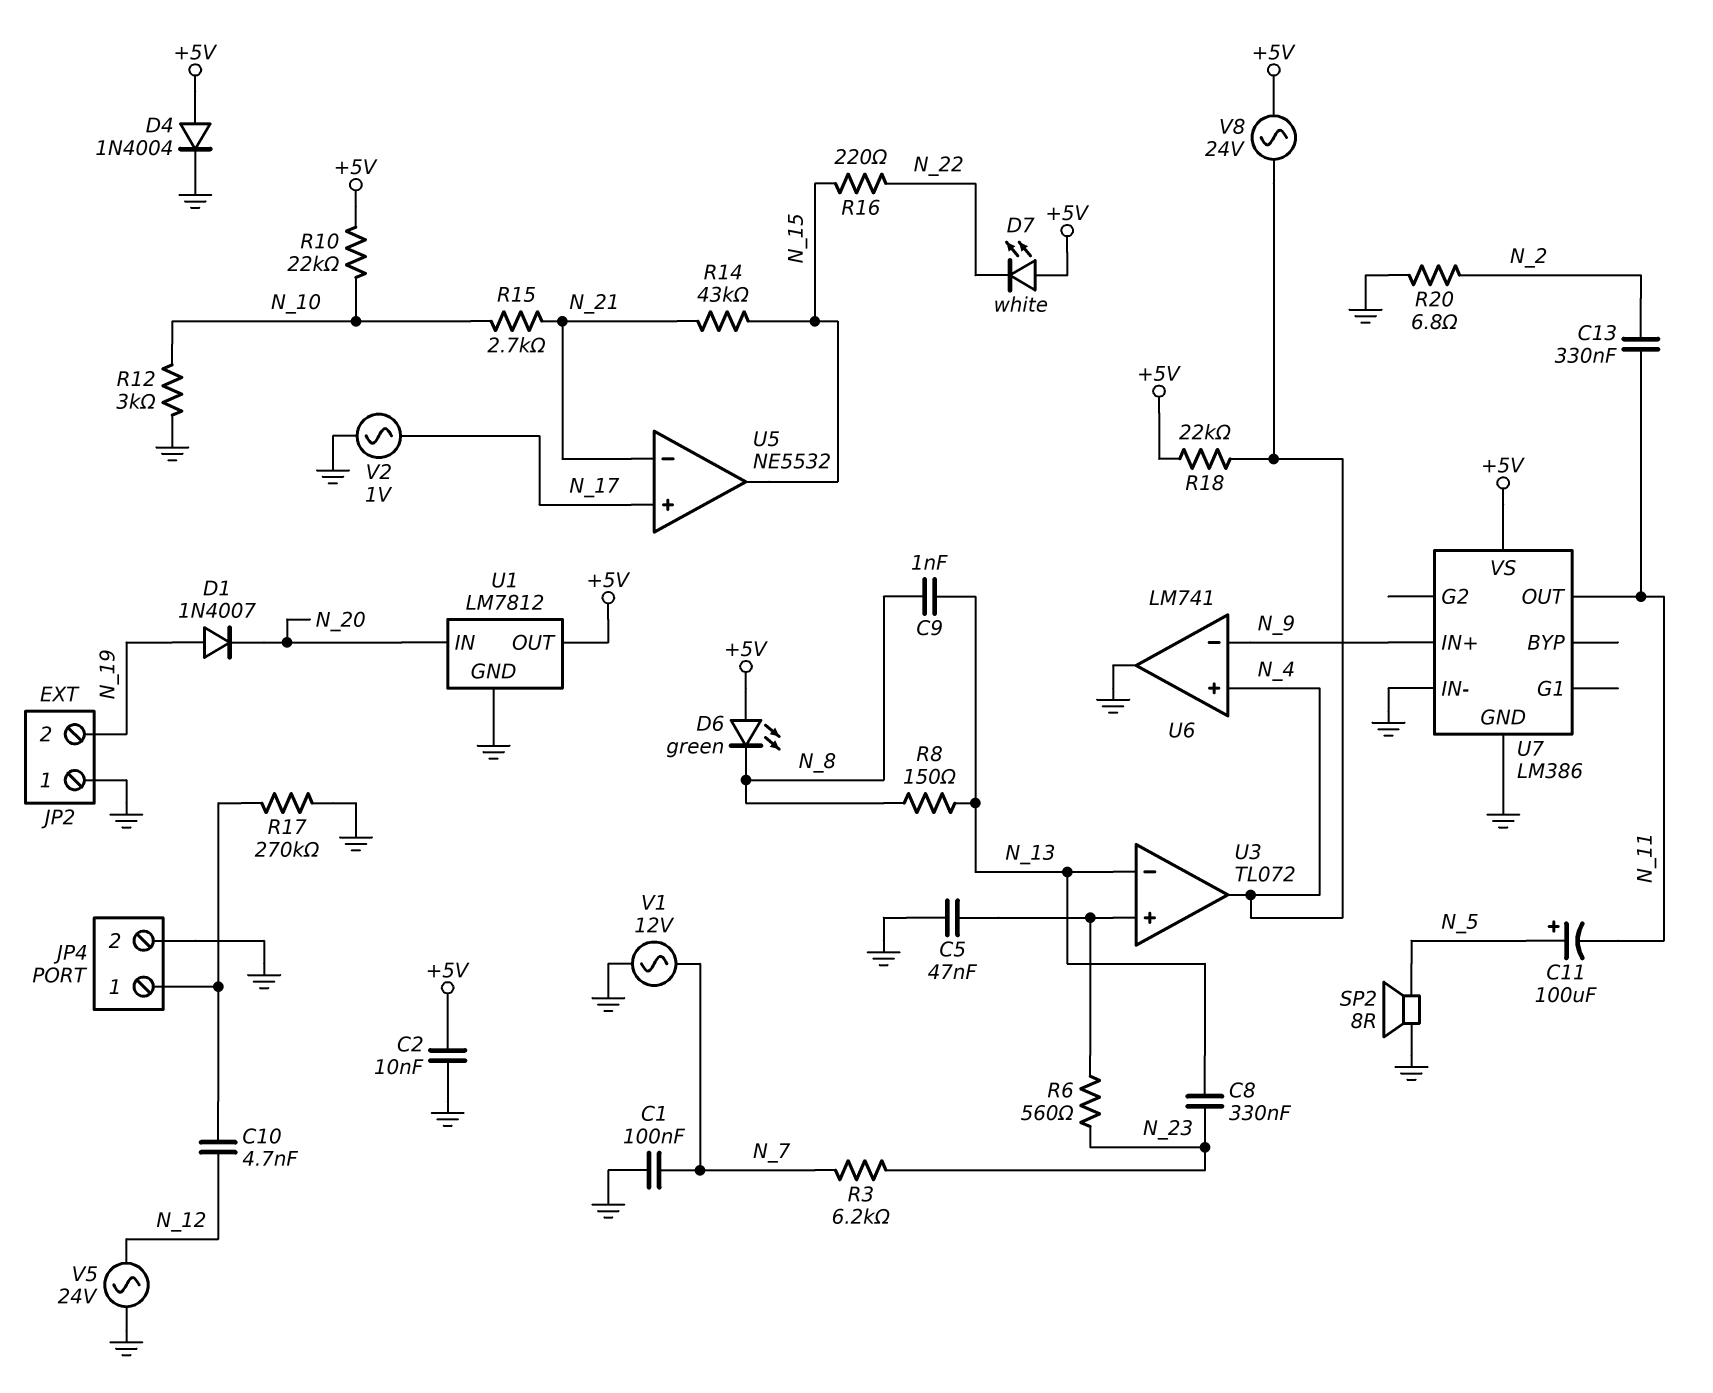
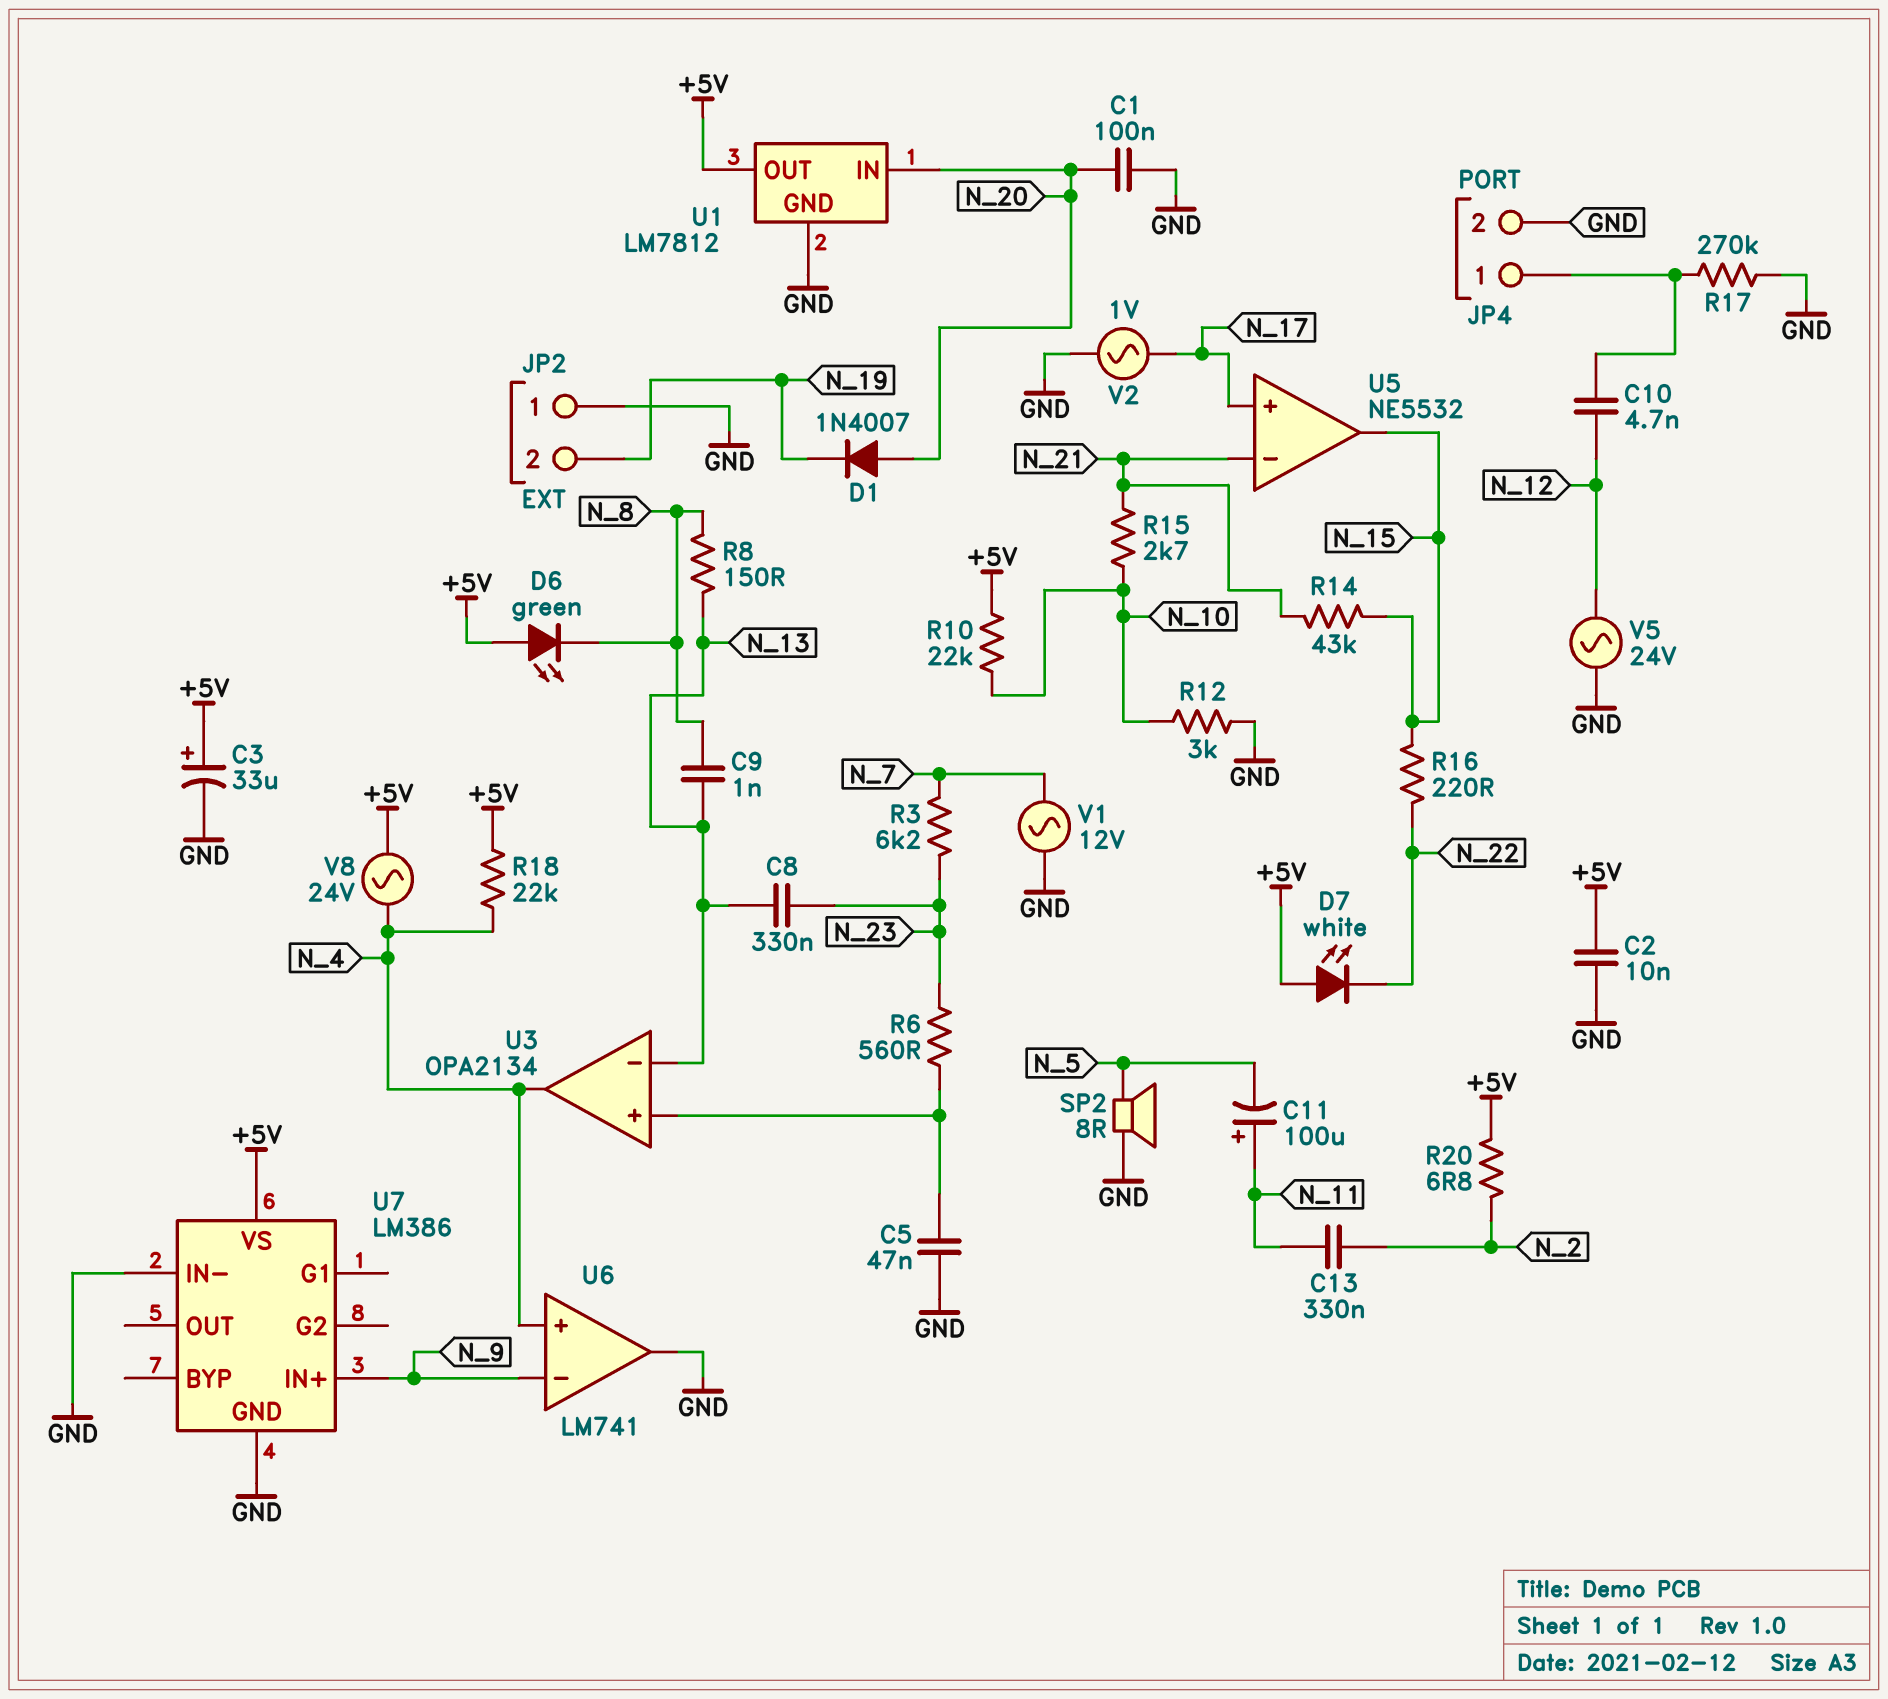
C1: 100nF (GND, N_7) -> 100nF (GND, N_20)
C3: none -> 33uF (plus +5V, minus GND)
C11: 100uF (plus N_5, minus N_11) -> 100uF (plus N_11, minus N_5)
D1: diode 1N4007 (A N_19, K N_20) -> diode 1N4007 (A N_20, K N_19)
D4: diode 1N4004 (A +5V, K GND) -> none
R20: 6.8 (GND, N_2) -> 6.8 (+5V, N_2)
U3: TL072 -> OPA2134
U7 pin OUT: N_11 -> none

